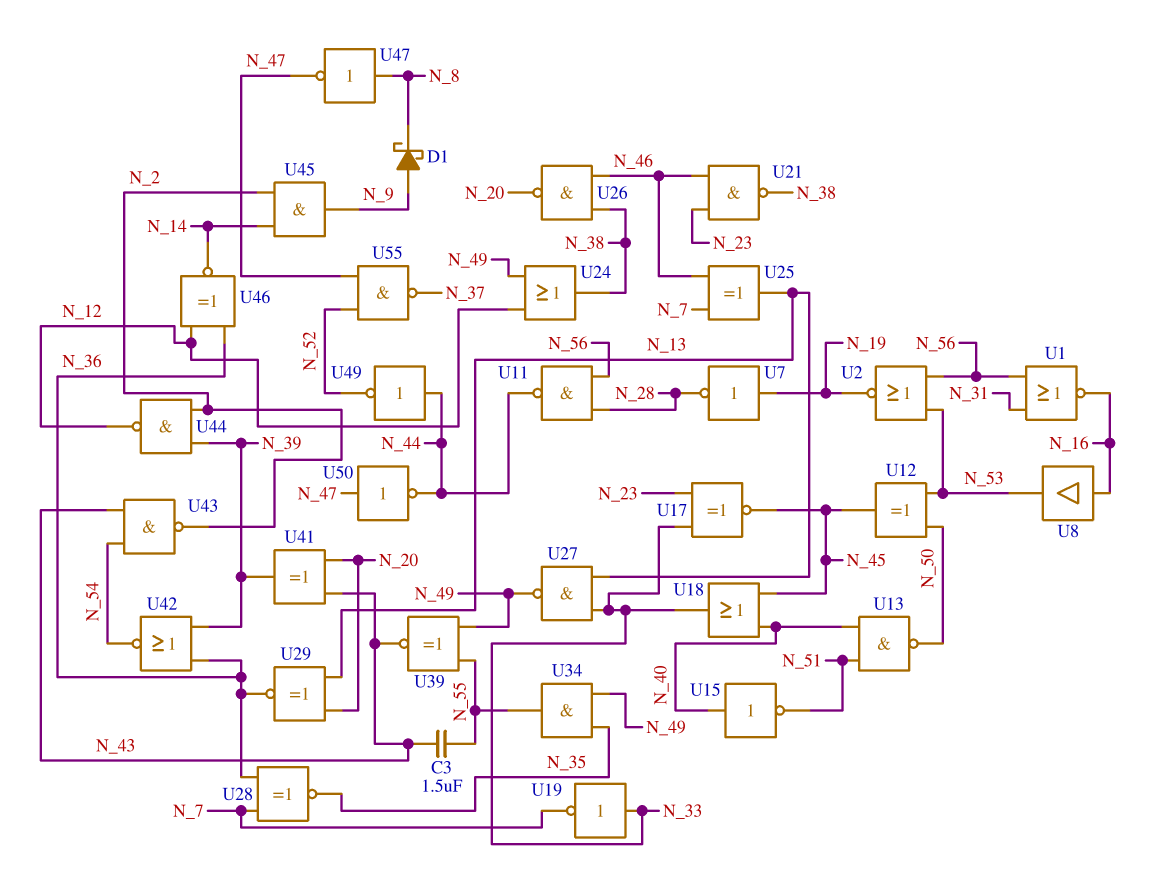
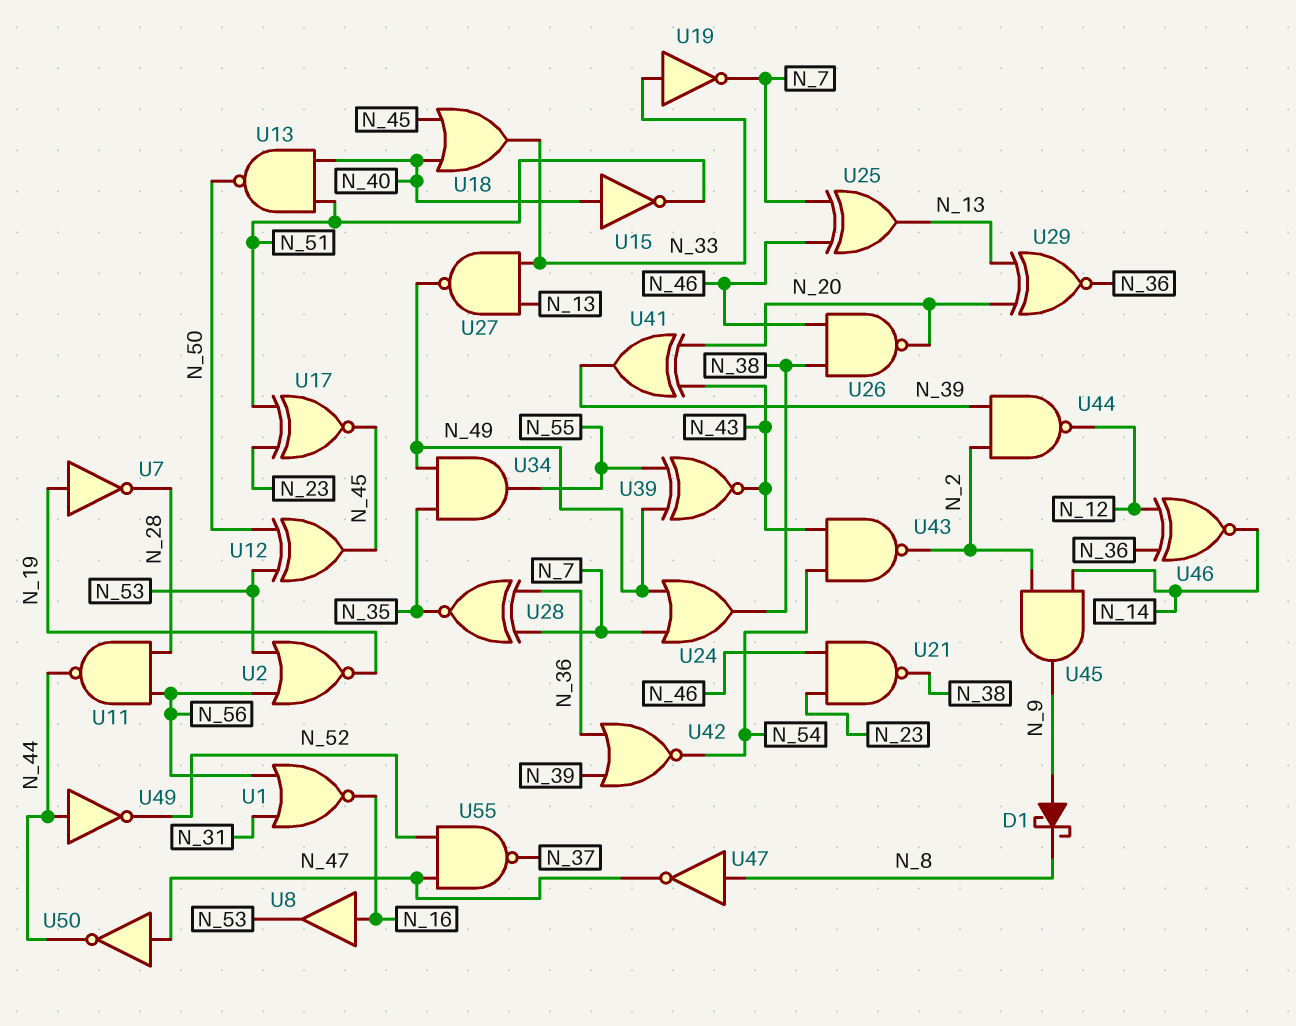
C3: 1.5uF (N_43, N_55) -> none
U17: XNOR (in N_23, in N_33, out N_45) -> XNOR (in N_23, in N_51, out N_45)
U24: OR (in N_12, in N_49, out N_38) -> OR (in N_7, in N_49, out N_38)

